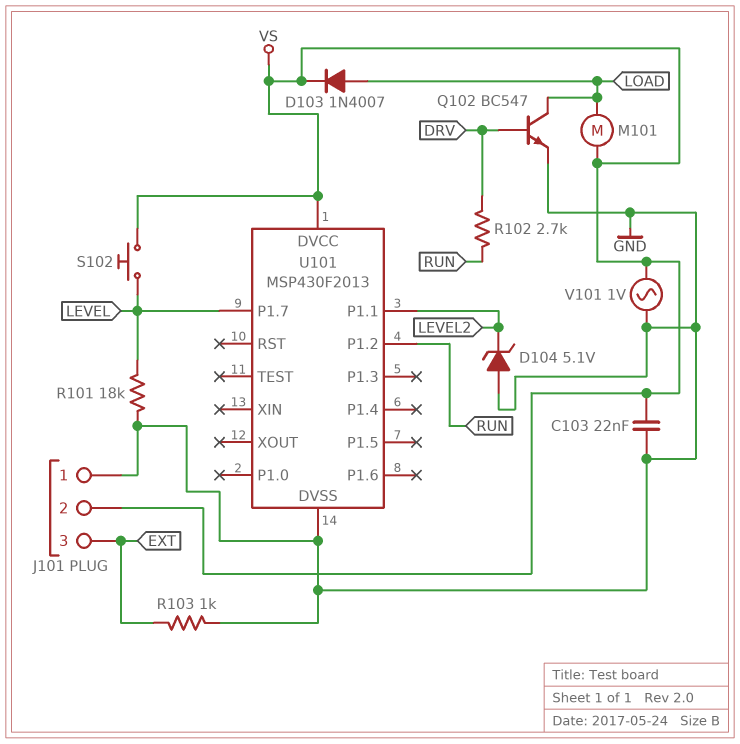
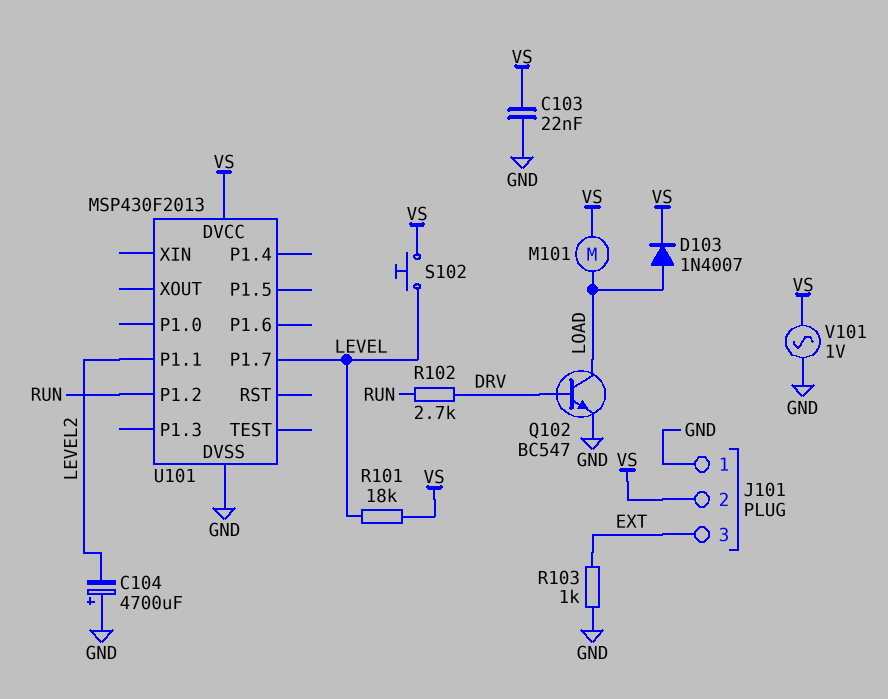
C104: none -> 4700uF (plus GND, minus LEVEL2)
D104: zener 5.1V (A GND, K LEVEL2) -> none
R101: 18k (GND, LEVEL) -> 18k (LEVEL, VS)

